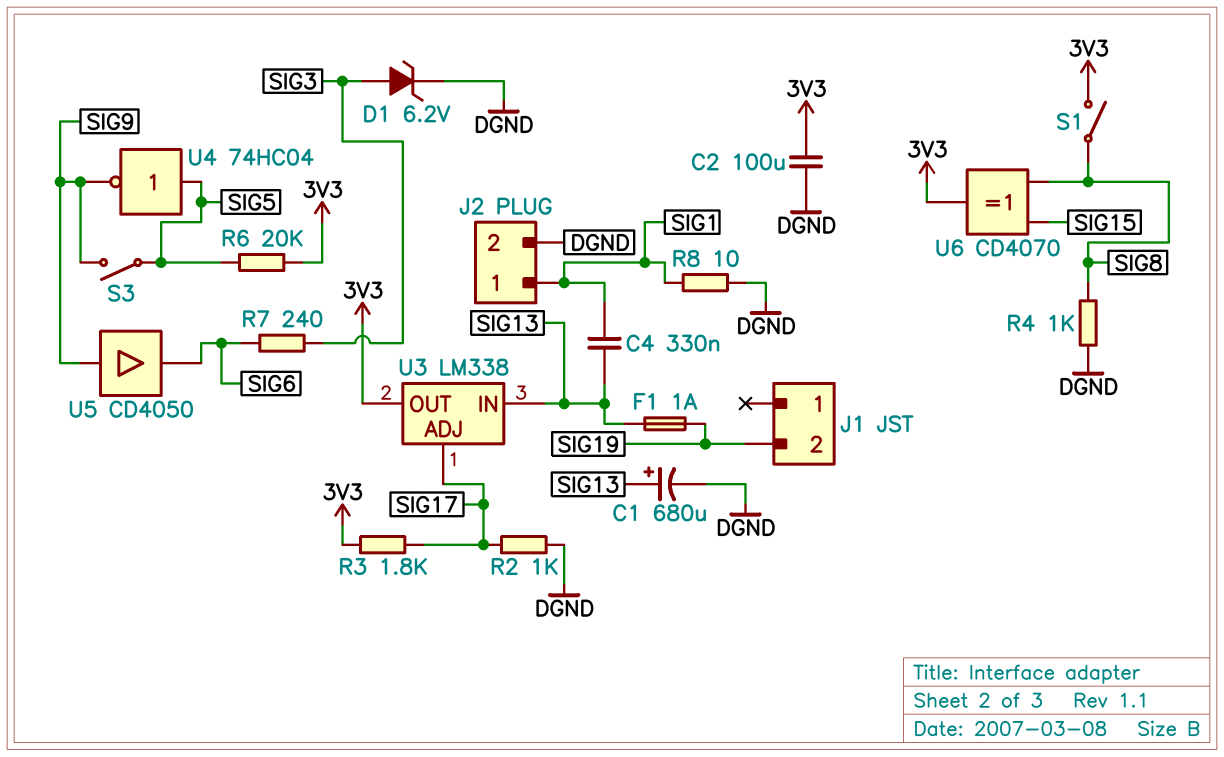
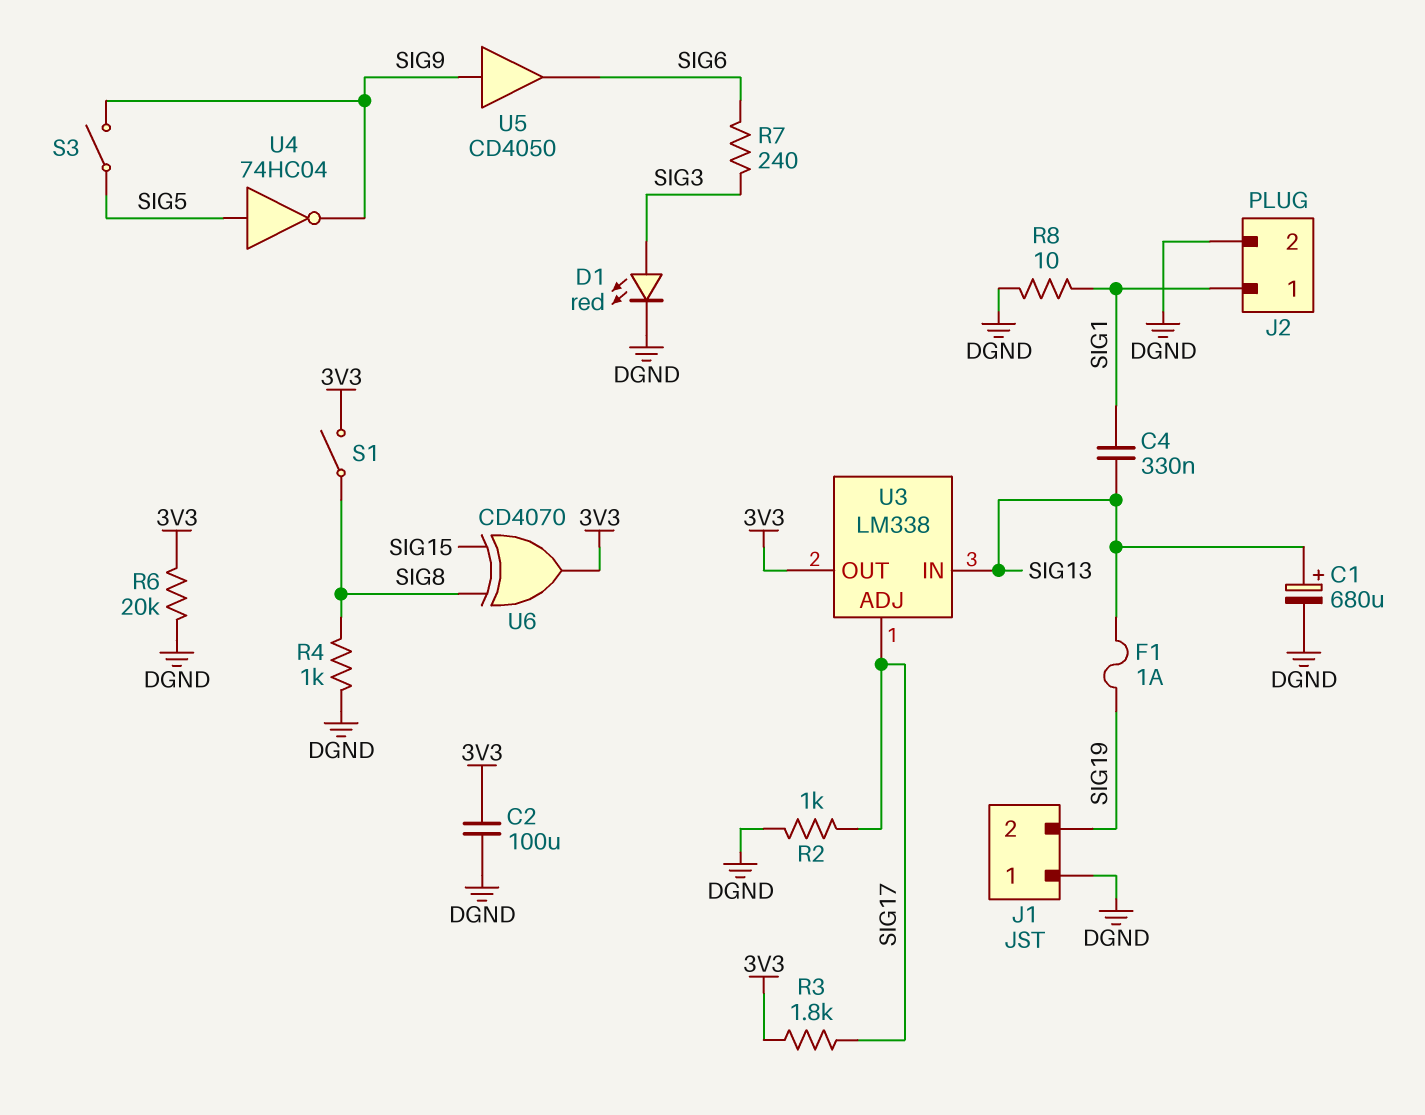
D1: zener 6.2V (A SIG3, K DGND) -> LED red (A SIG3, K DGND)
J1 pin 1: none -> DGND
R6: 20k (3V3, SIG5) -> 20k (3V3, DGND)

